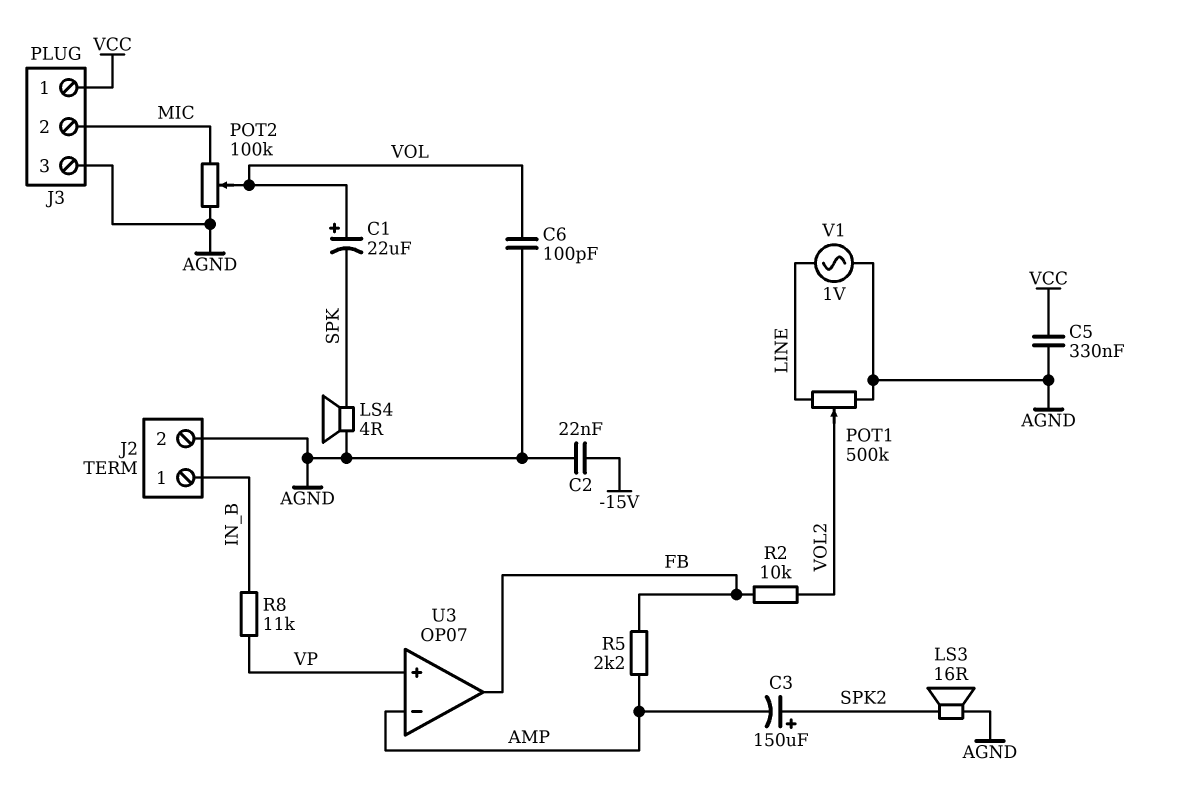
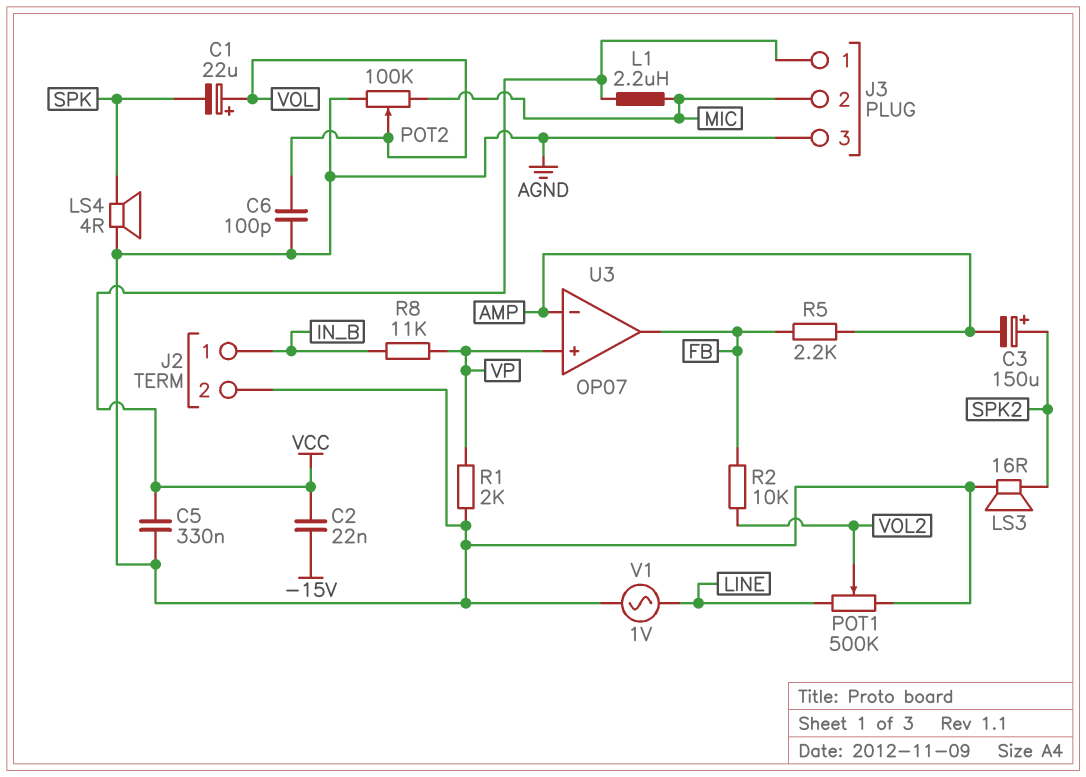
C2: 22nF (-15V, AGND) -> 22nF (-15V, VCC)
L1: none -> 2.2uH (MIC, VCC)
R1: none -> 2k (AGND, VP)

